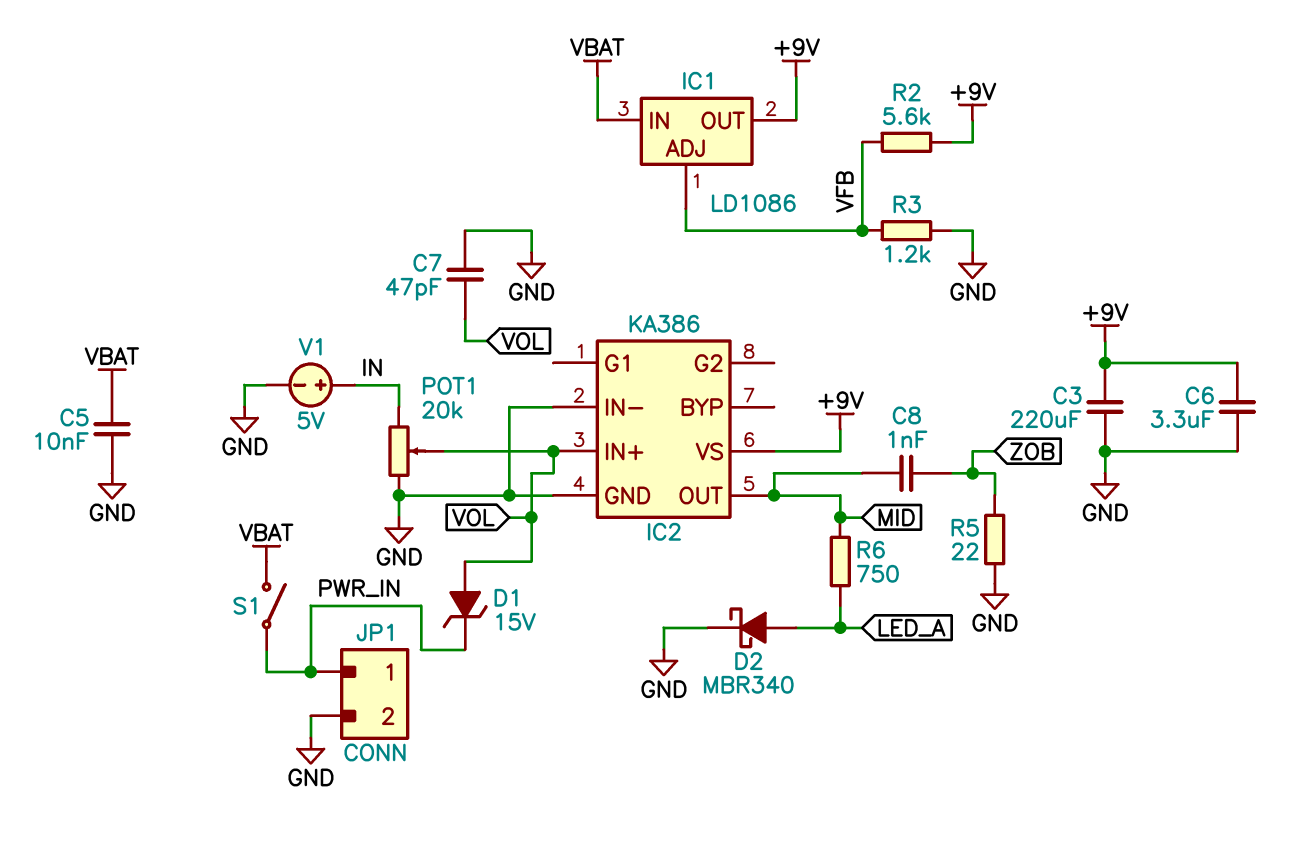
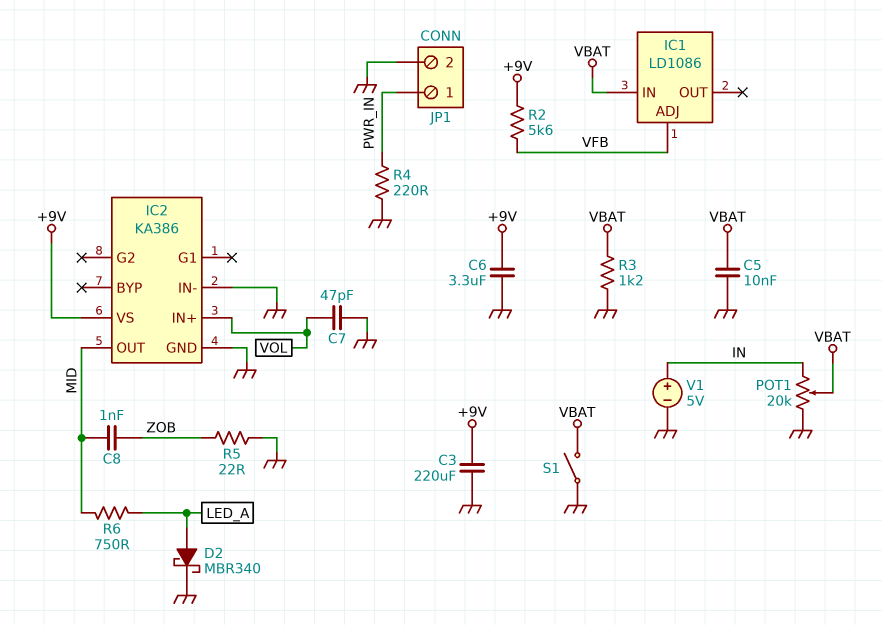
D1: zener 15V (A VOL, K PWR_IN) -> none
IC1 pin OUT: +9V -> none
POT1: 20k (GND, IN, wiper VOL) -> 20k (GND, IN, wiper VBAT)
R3: 1.2k (GND, VFB) -> 1.2k (GND, VBAT)
R4: none -> 220 (GND, PWR_IN)
S1: switch (PWR_IN, VBAT) -> switch (GND, VBAT)

